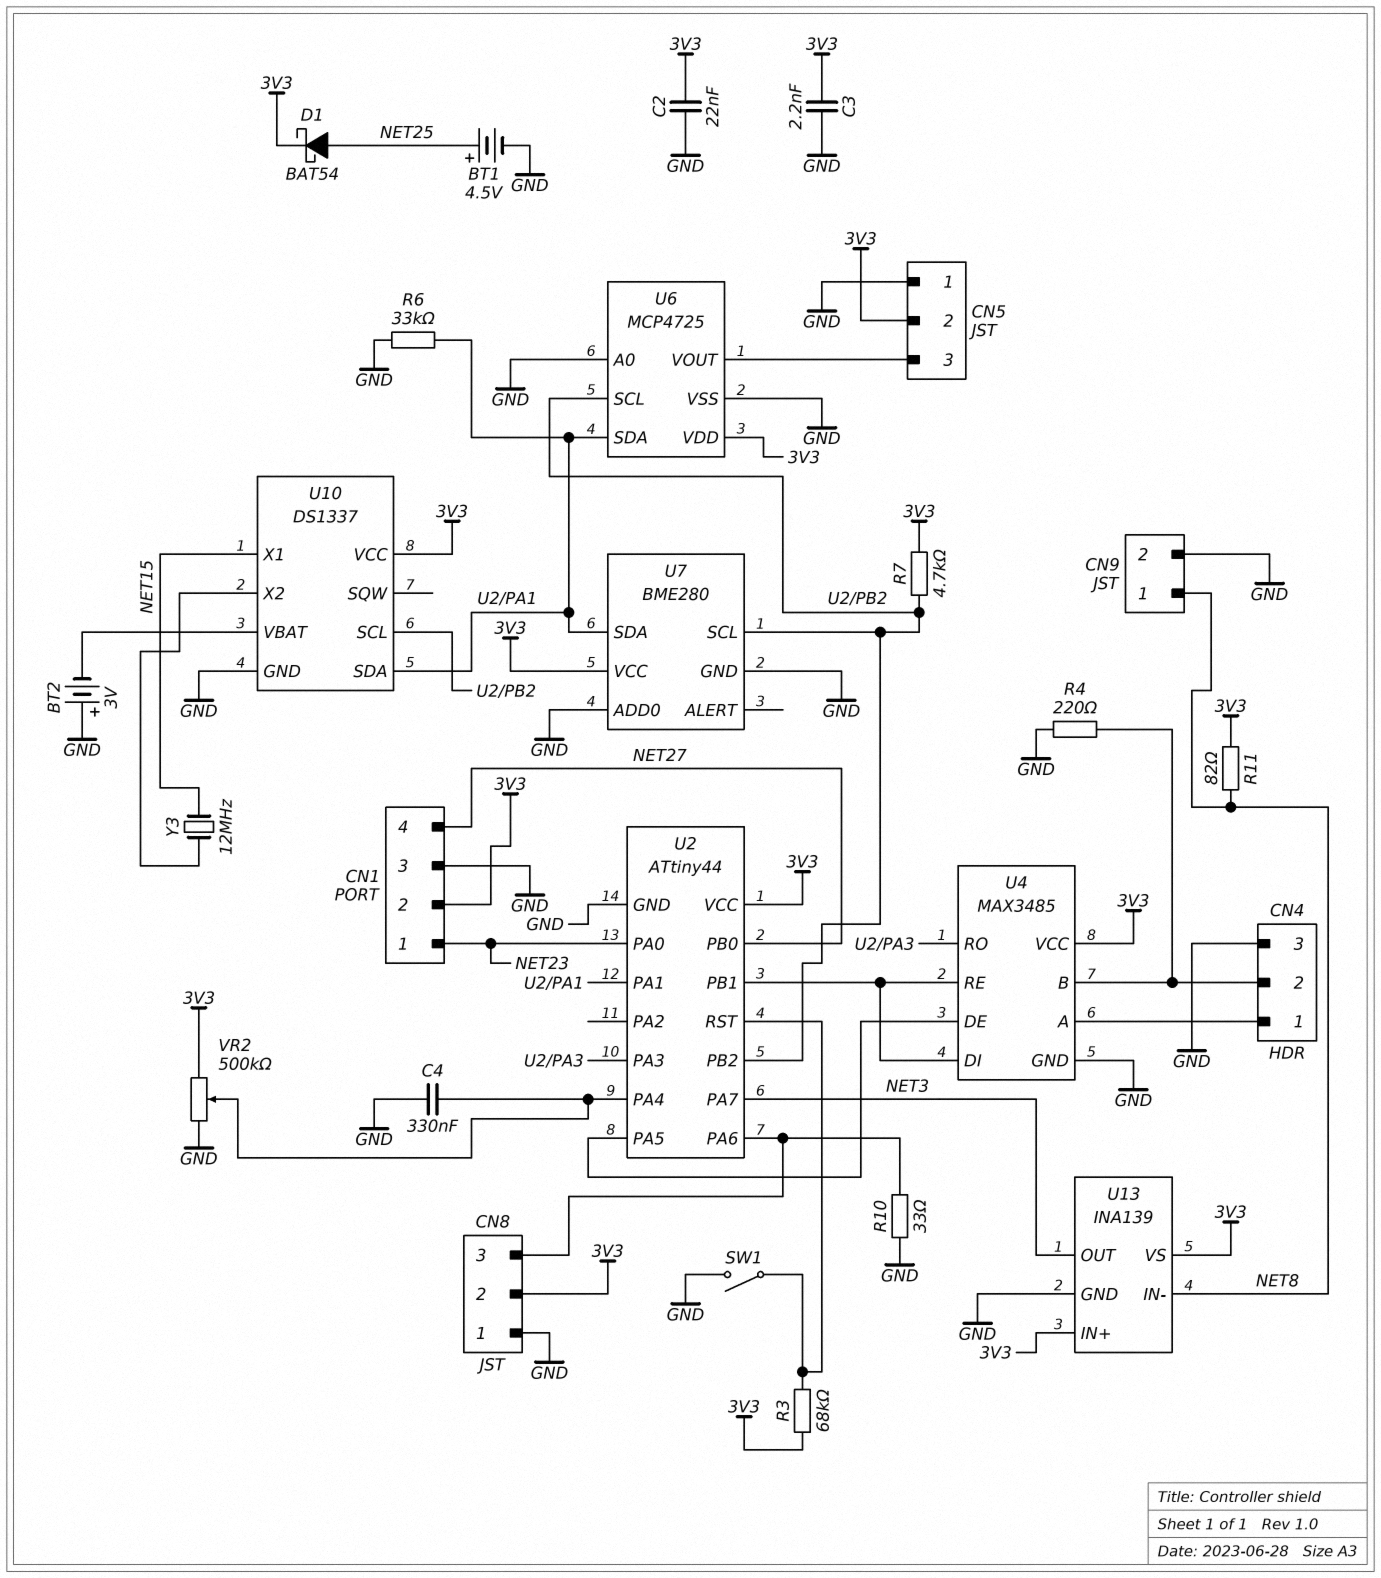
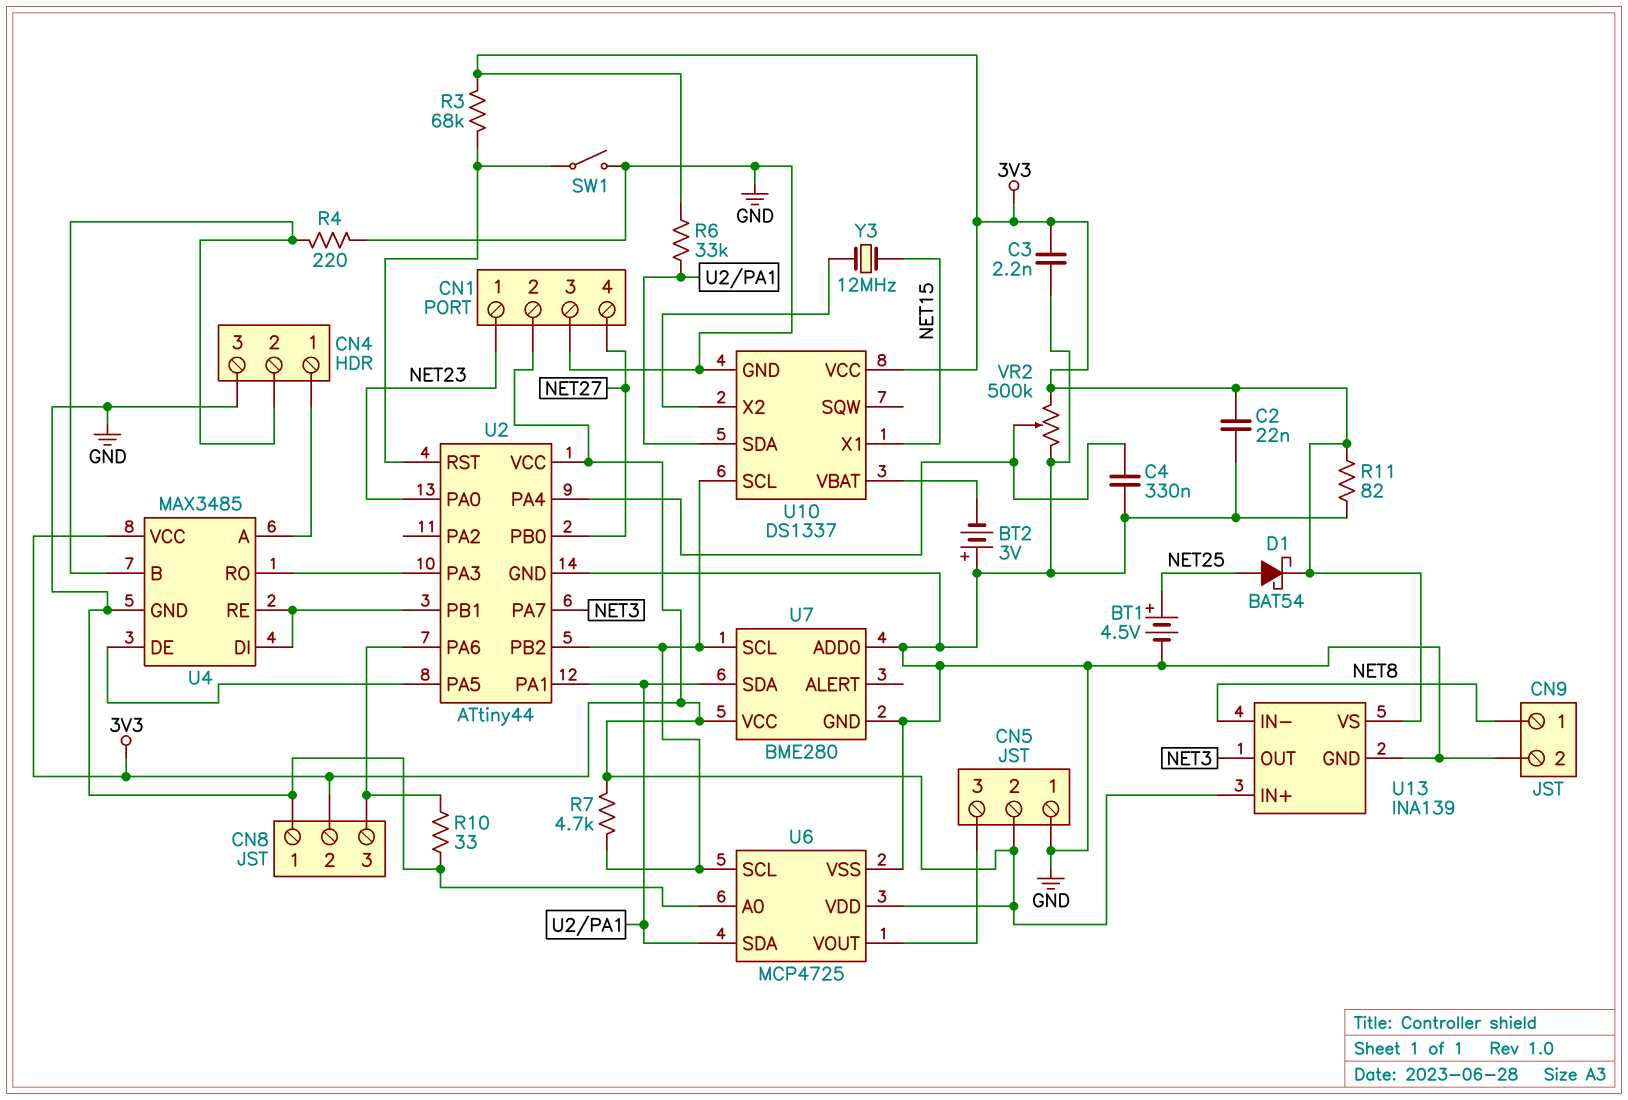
R6: 33k (GND, U2/PA1) -> 33k (3V3, U2/PA1)
R11: 82 (3V3, NET8) -> 82 (3V3, GND)

